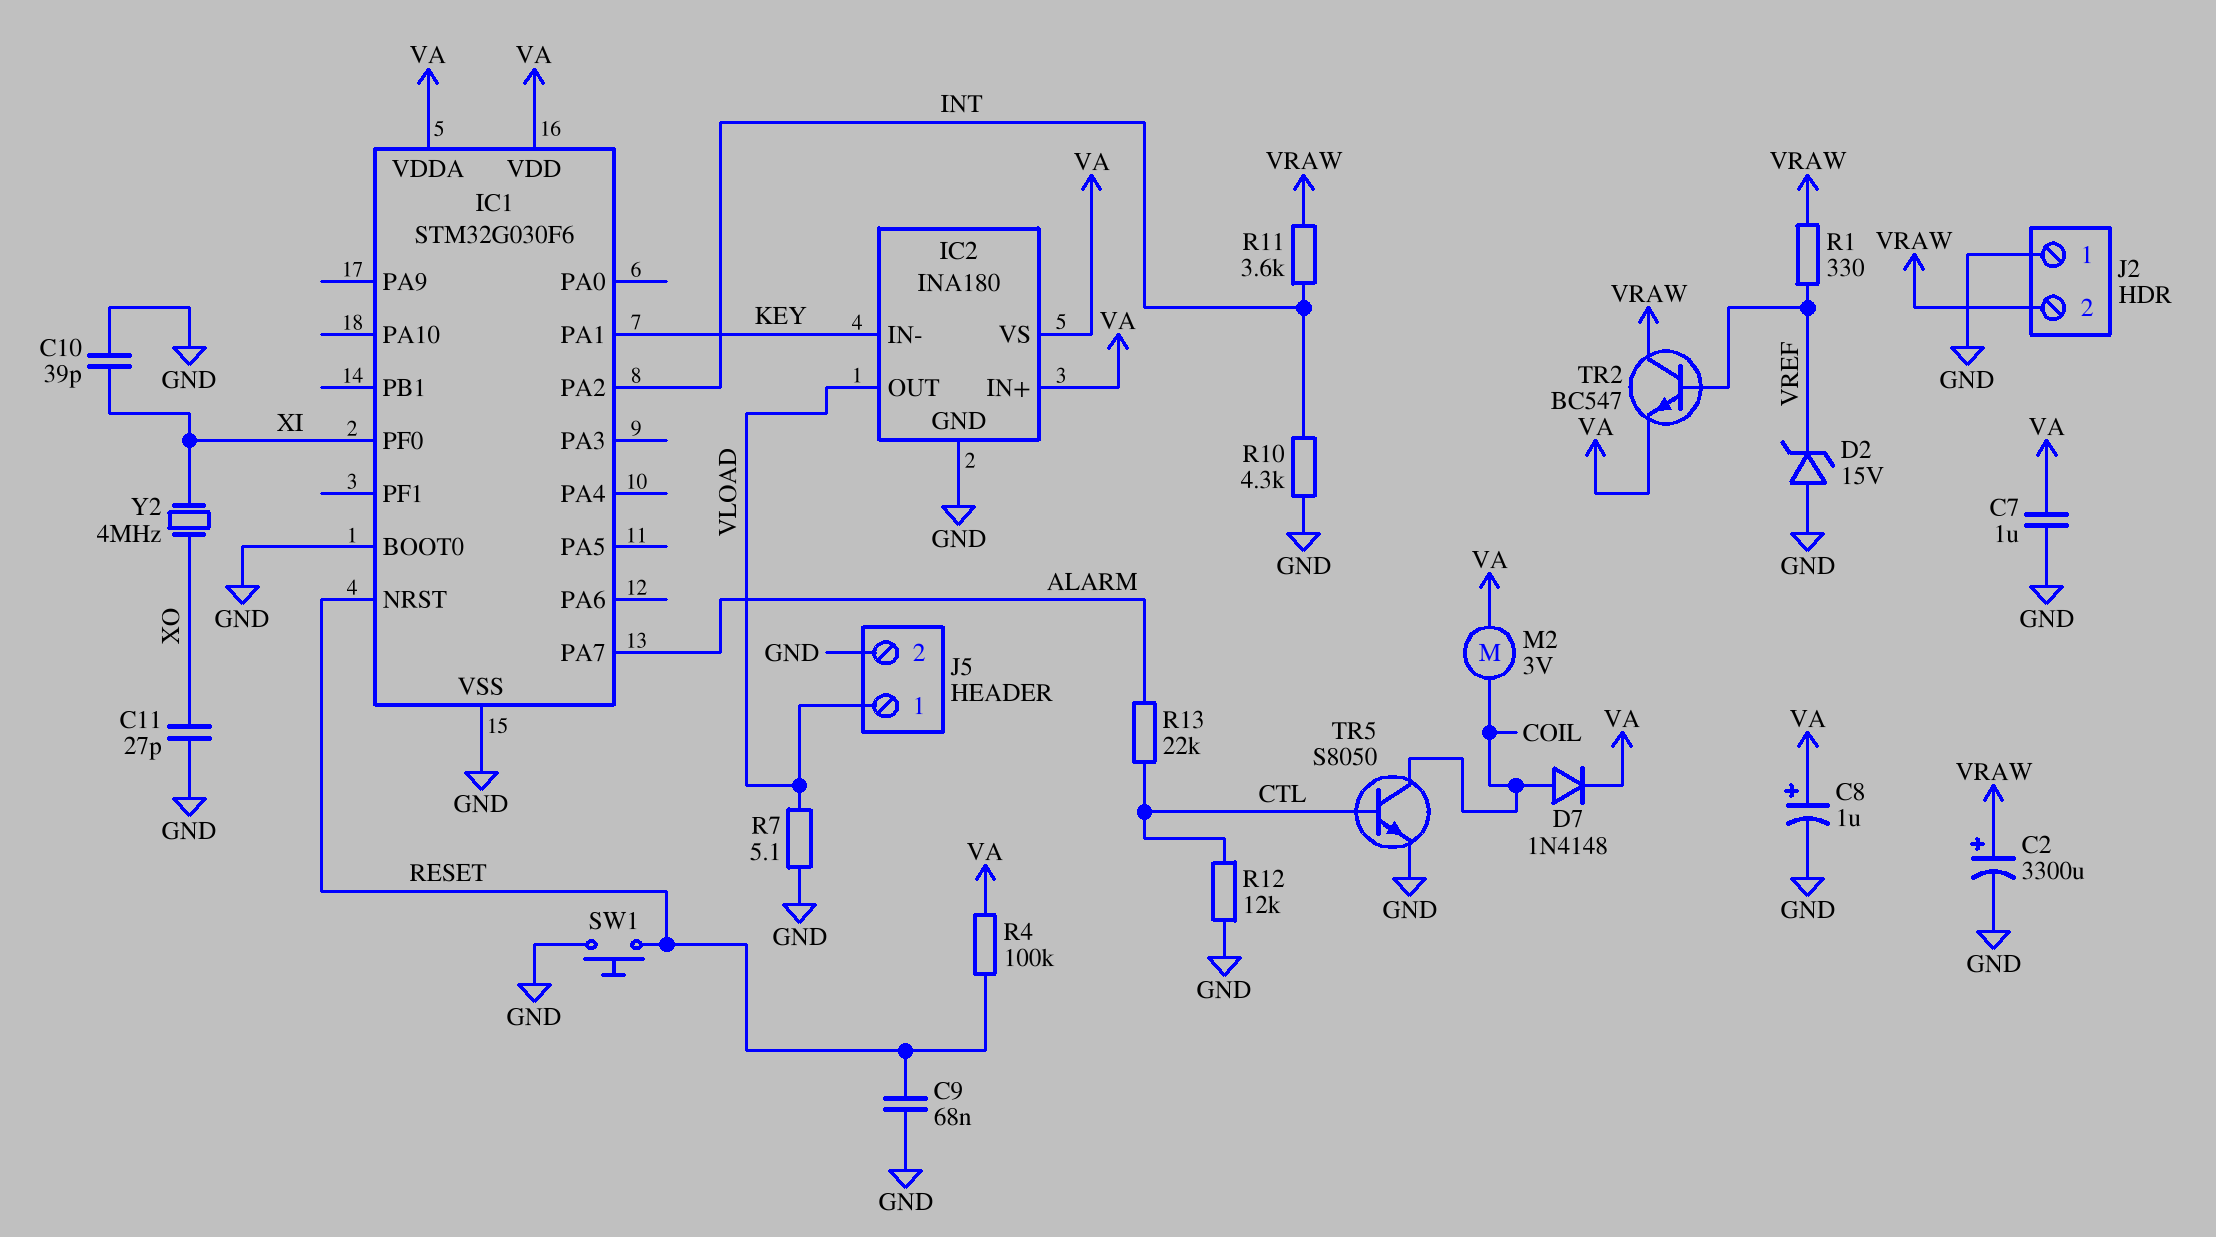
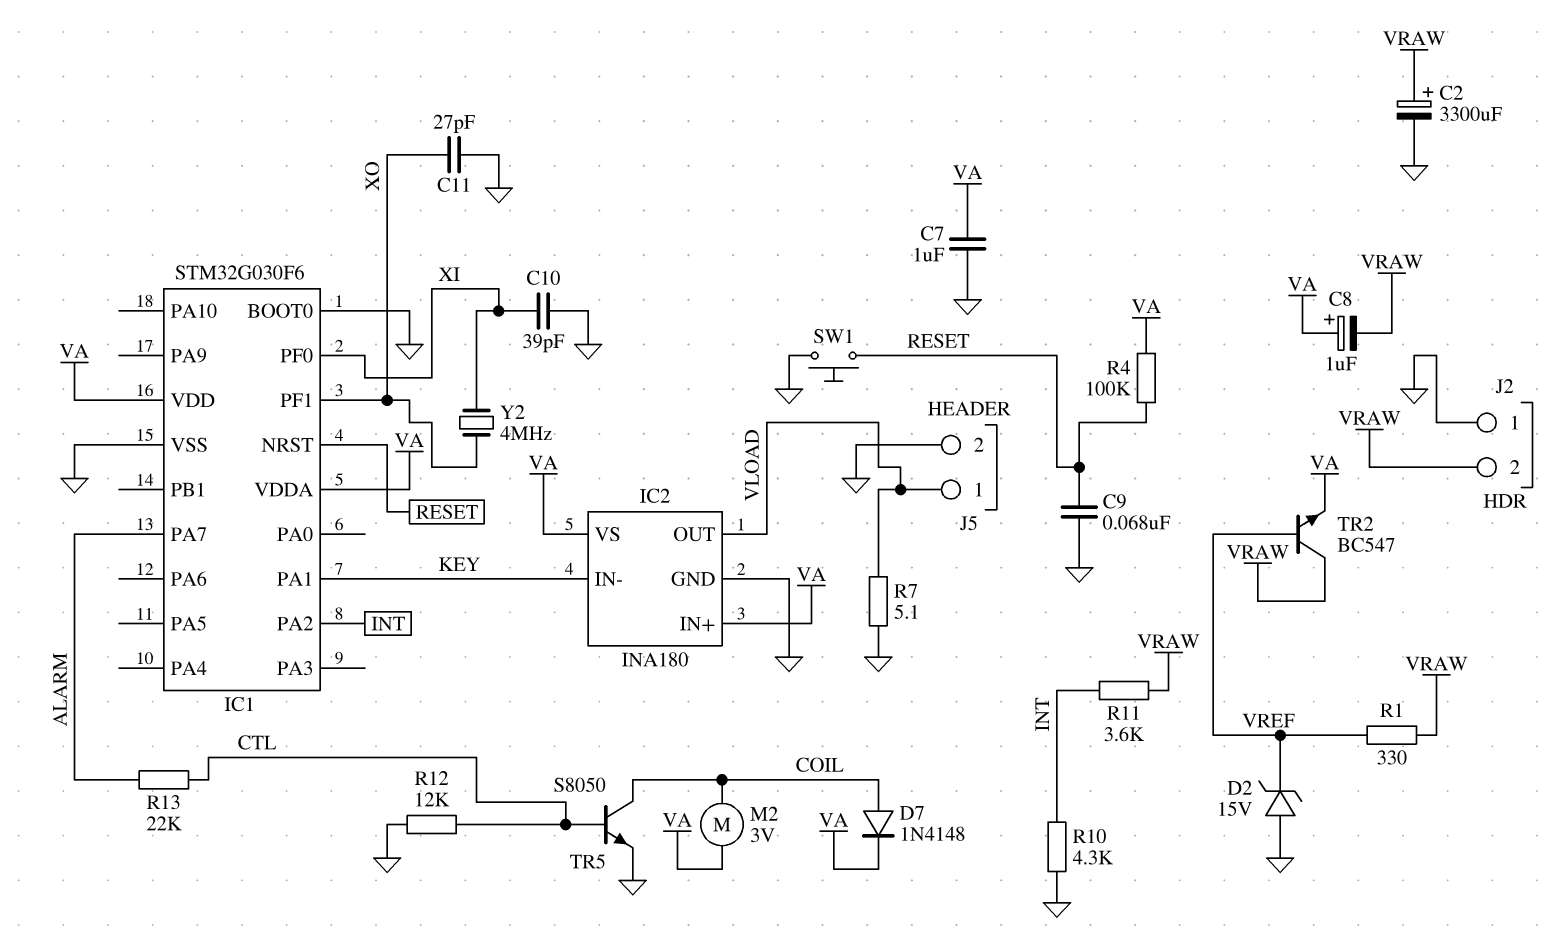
C8: 1uF (plus VA, minus GND) -> 1uF (plus VA, minus VRAW)
IC1 pin PF1: none -> XO

